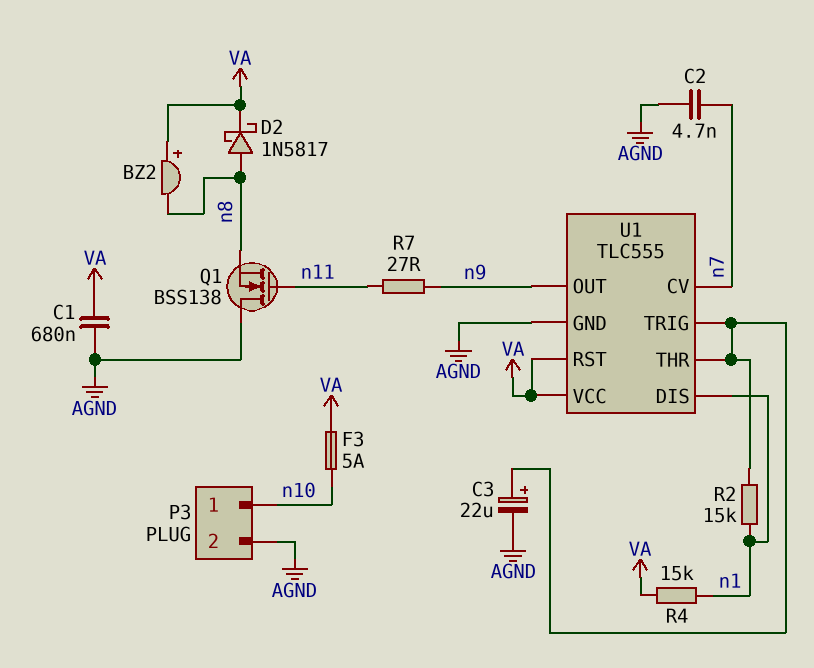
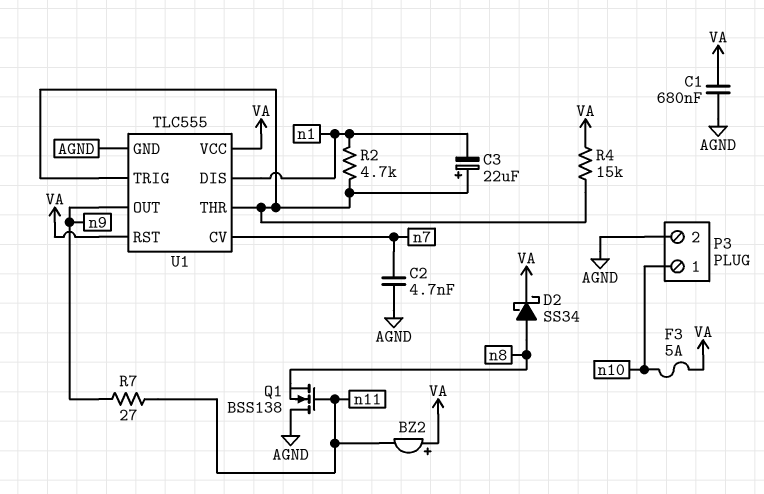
BZ2: buzzer (plus VA, minus n8) -> buzzer (plus VA, minus n11)
C3: 22uF (plus U1/THR, minus AGND) -> 22uF (plus U1/THR, minus n1)
D2: schottky 1N5817 (A n8, K VA) -> schottky SS34 (A n8, K VA)
R2: 15k (U1/THR, n1) -> 4.7k (U1/THR, n1)
R4: 15k (VA, n1) -> 15k (U1/THR, VA)

